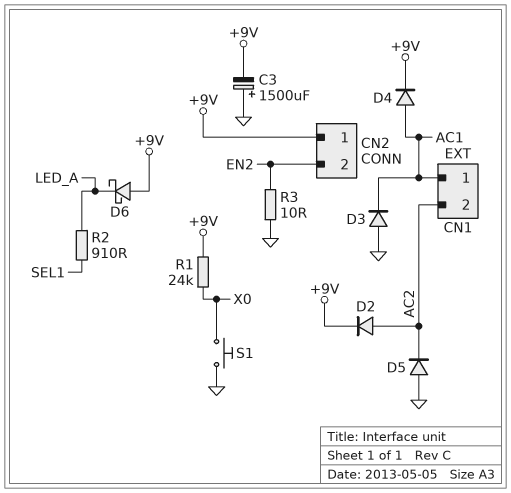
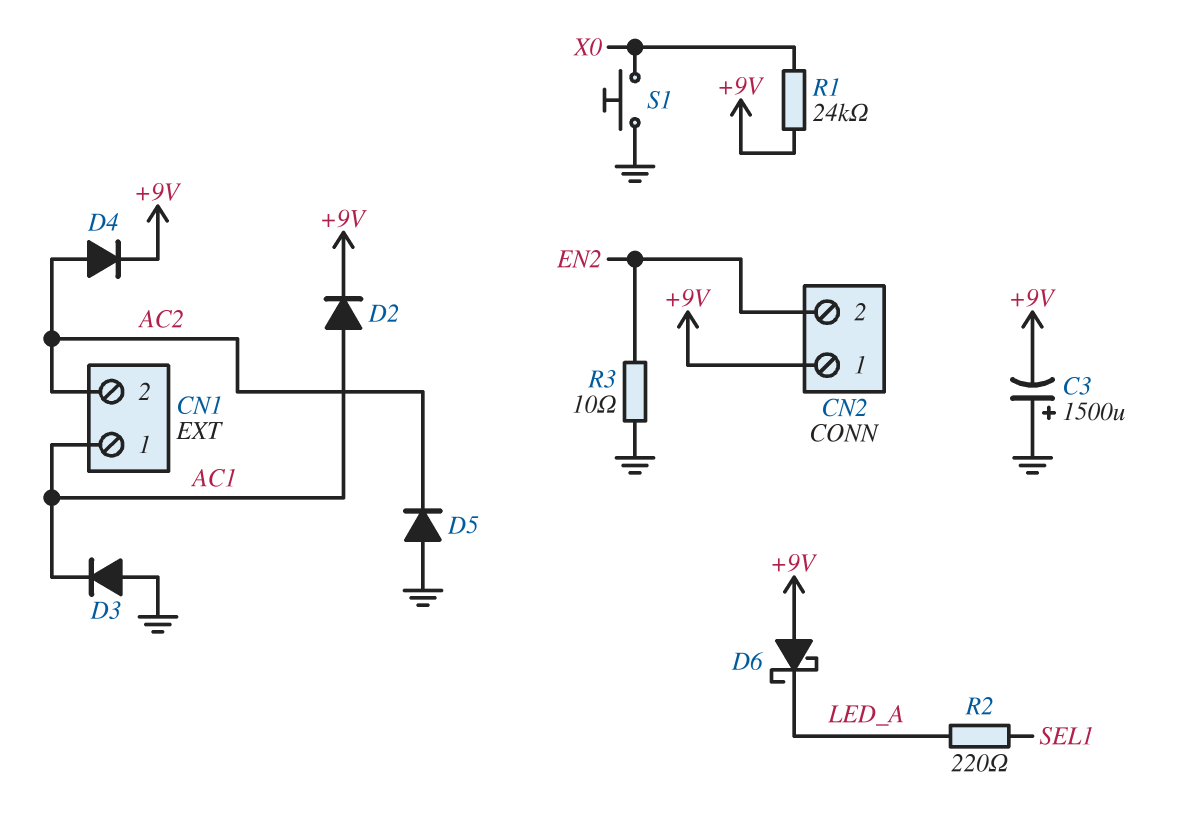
D2: diode (A AC2, K +9V) -> diode (A AC1, K +9V)
D4: diode (A AC1, K +9V) -> diode (A AC2, K +9V)
R2: 910 (LED_A, SEL1) -> 220 (LED_A, SEL1)

